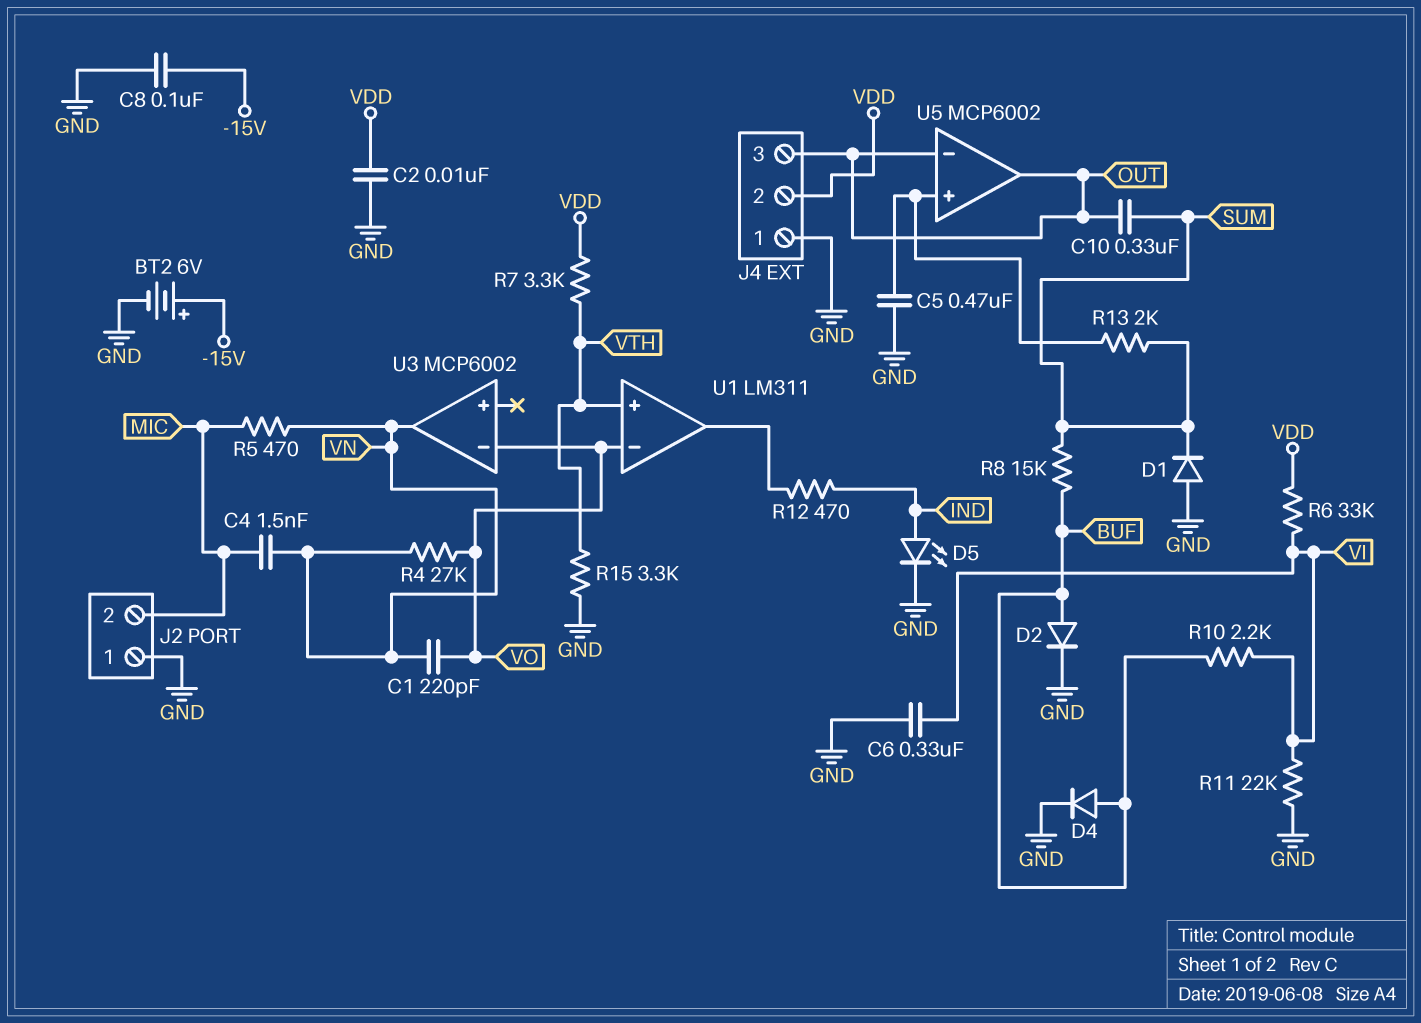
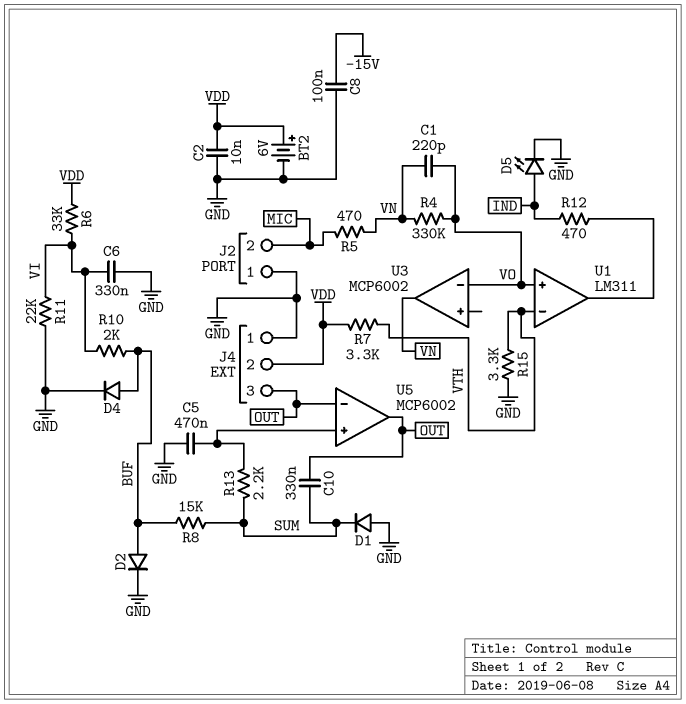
BT2: 6V (plus -15V, minus GND) -> 6V (plus VDD, minus GND)
C4: 1.5nF (MIC, VN) -> none
R4: 27k (VN, VO) -> 330k (VN, VO)
R10: 2.2k (BUF, VI) -> 2k (BUF, VI)
R13: 2k (SUM, U5/in+) -> 2.2k (SUM, U5/in+)
U1 pin in+: VTH -> VO
U1 pin in-: VO -> VTH

